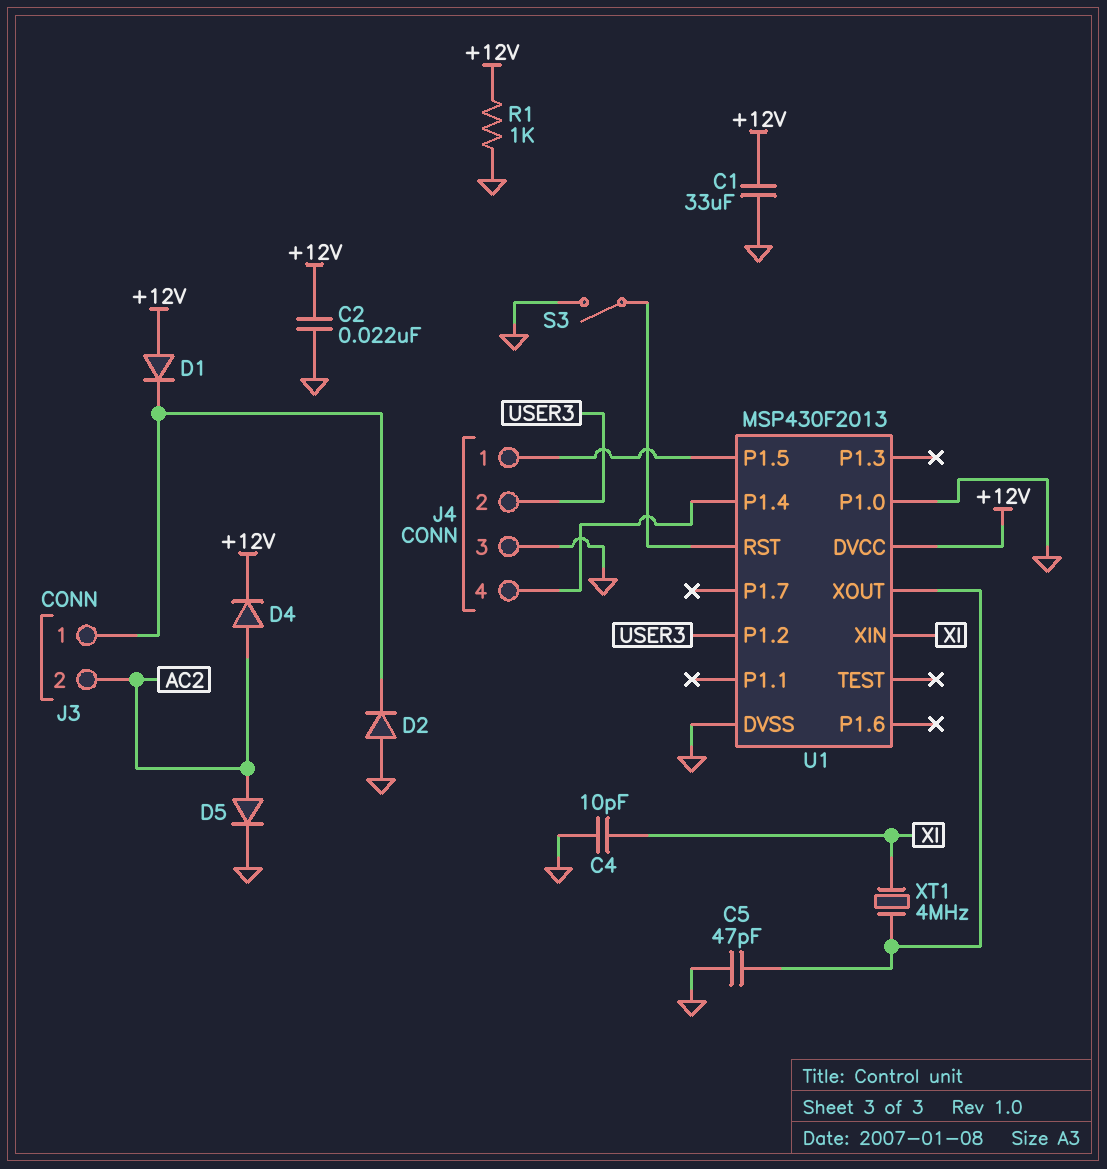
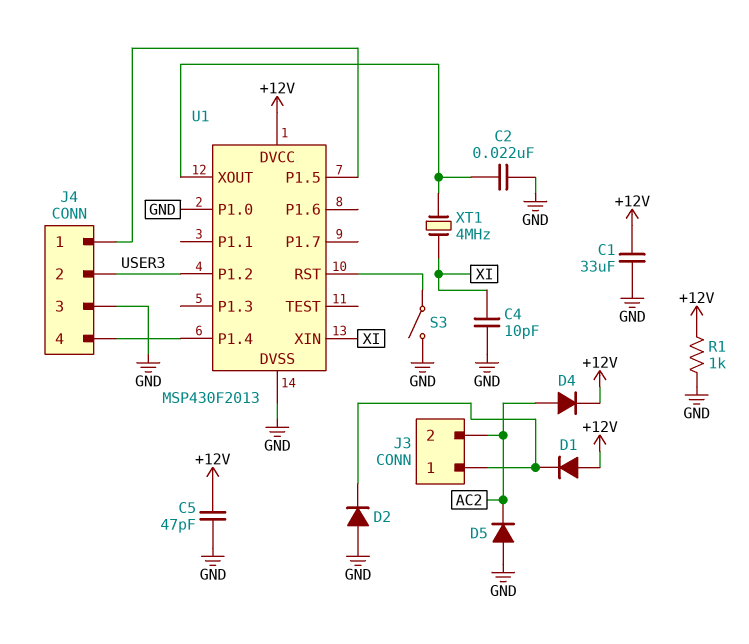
C2: 22nF (+12V, GND) -> 22nF (GND, U1/XOUT)
C5: 47pF (GND, U1/XOUT) -> 47pF (+12V, GND)
D5: diode (A AC2, K GND) -> diode (A GND, K AC2)

